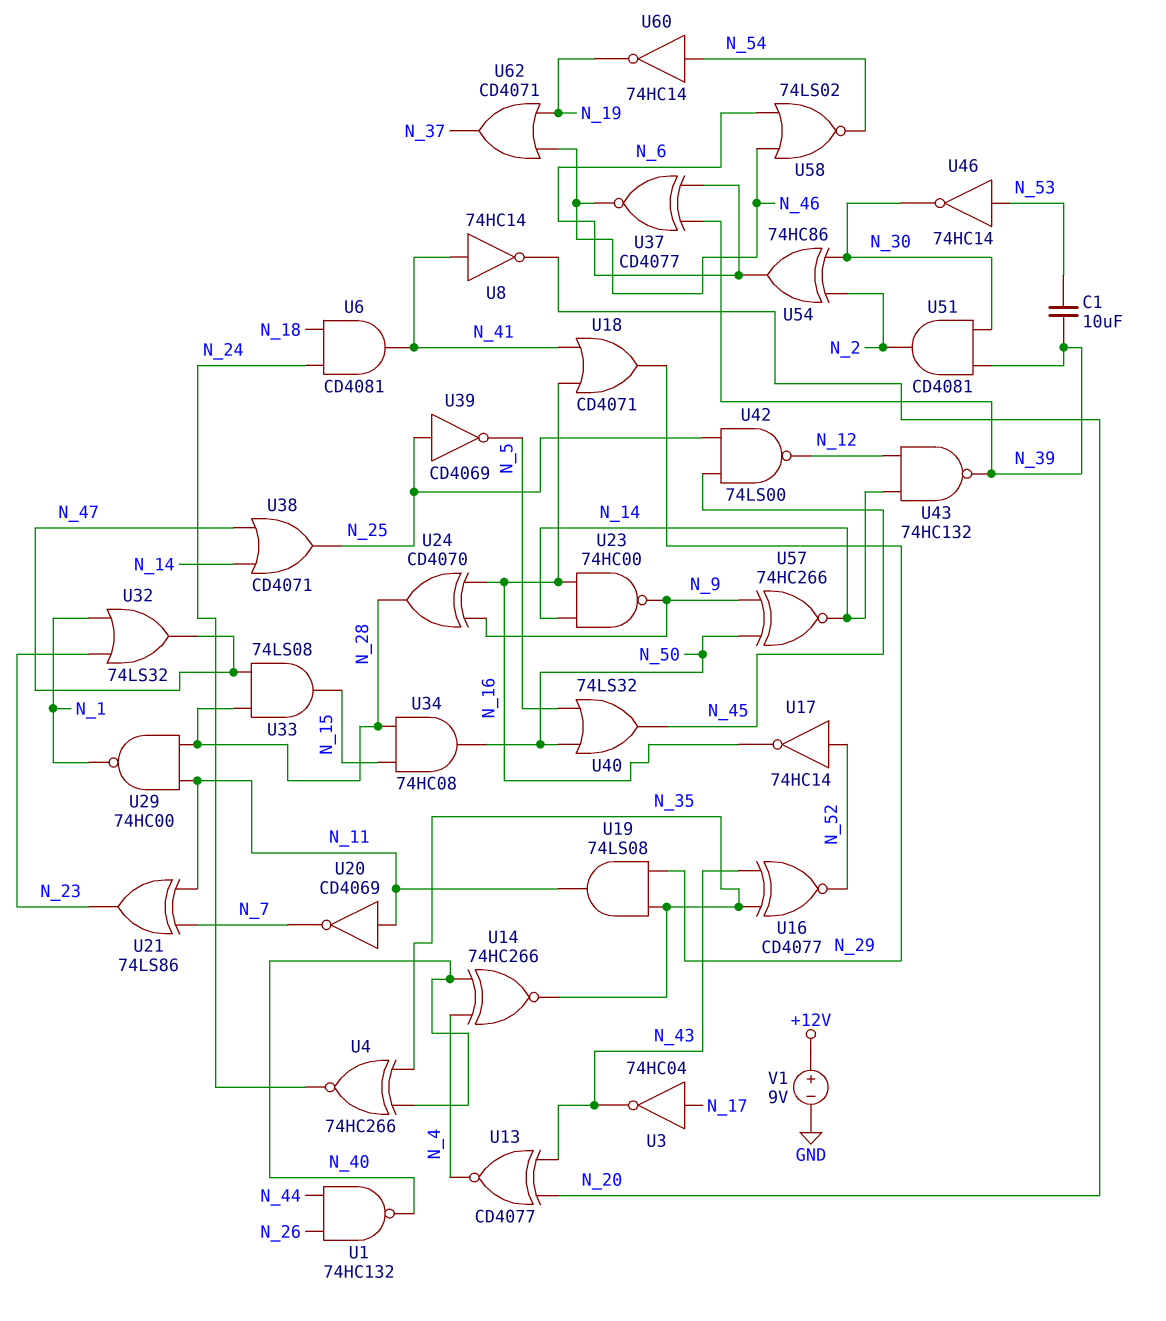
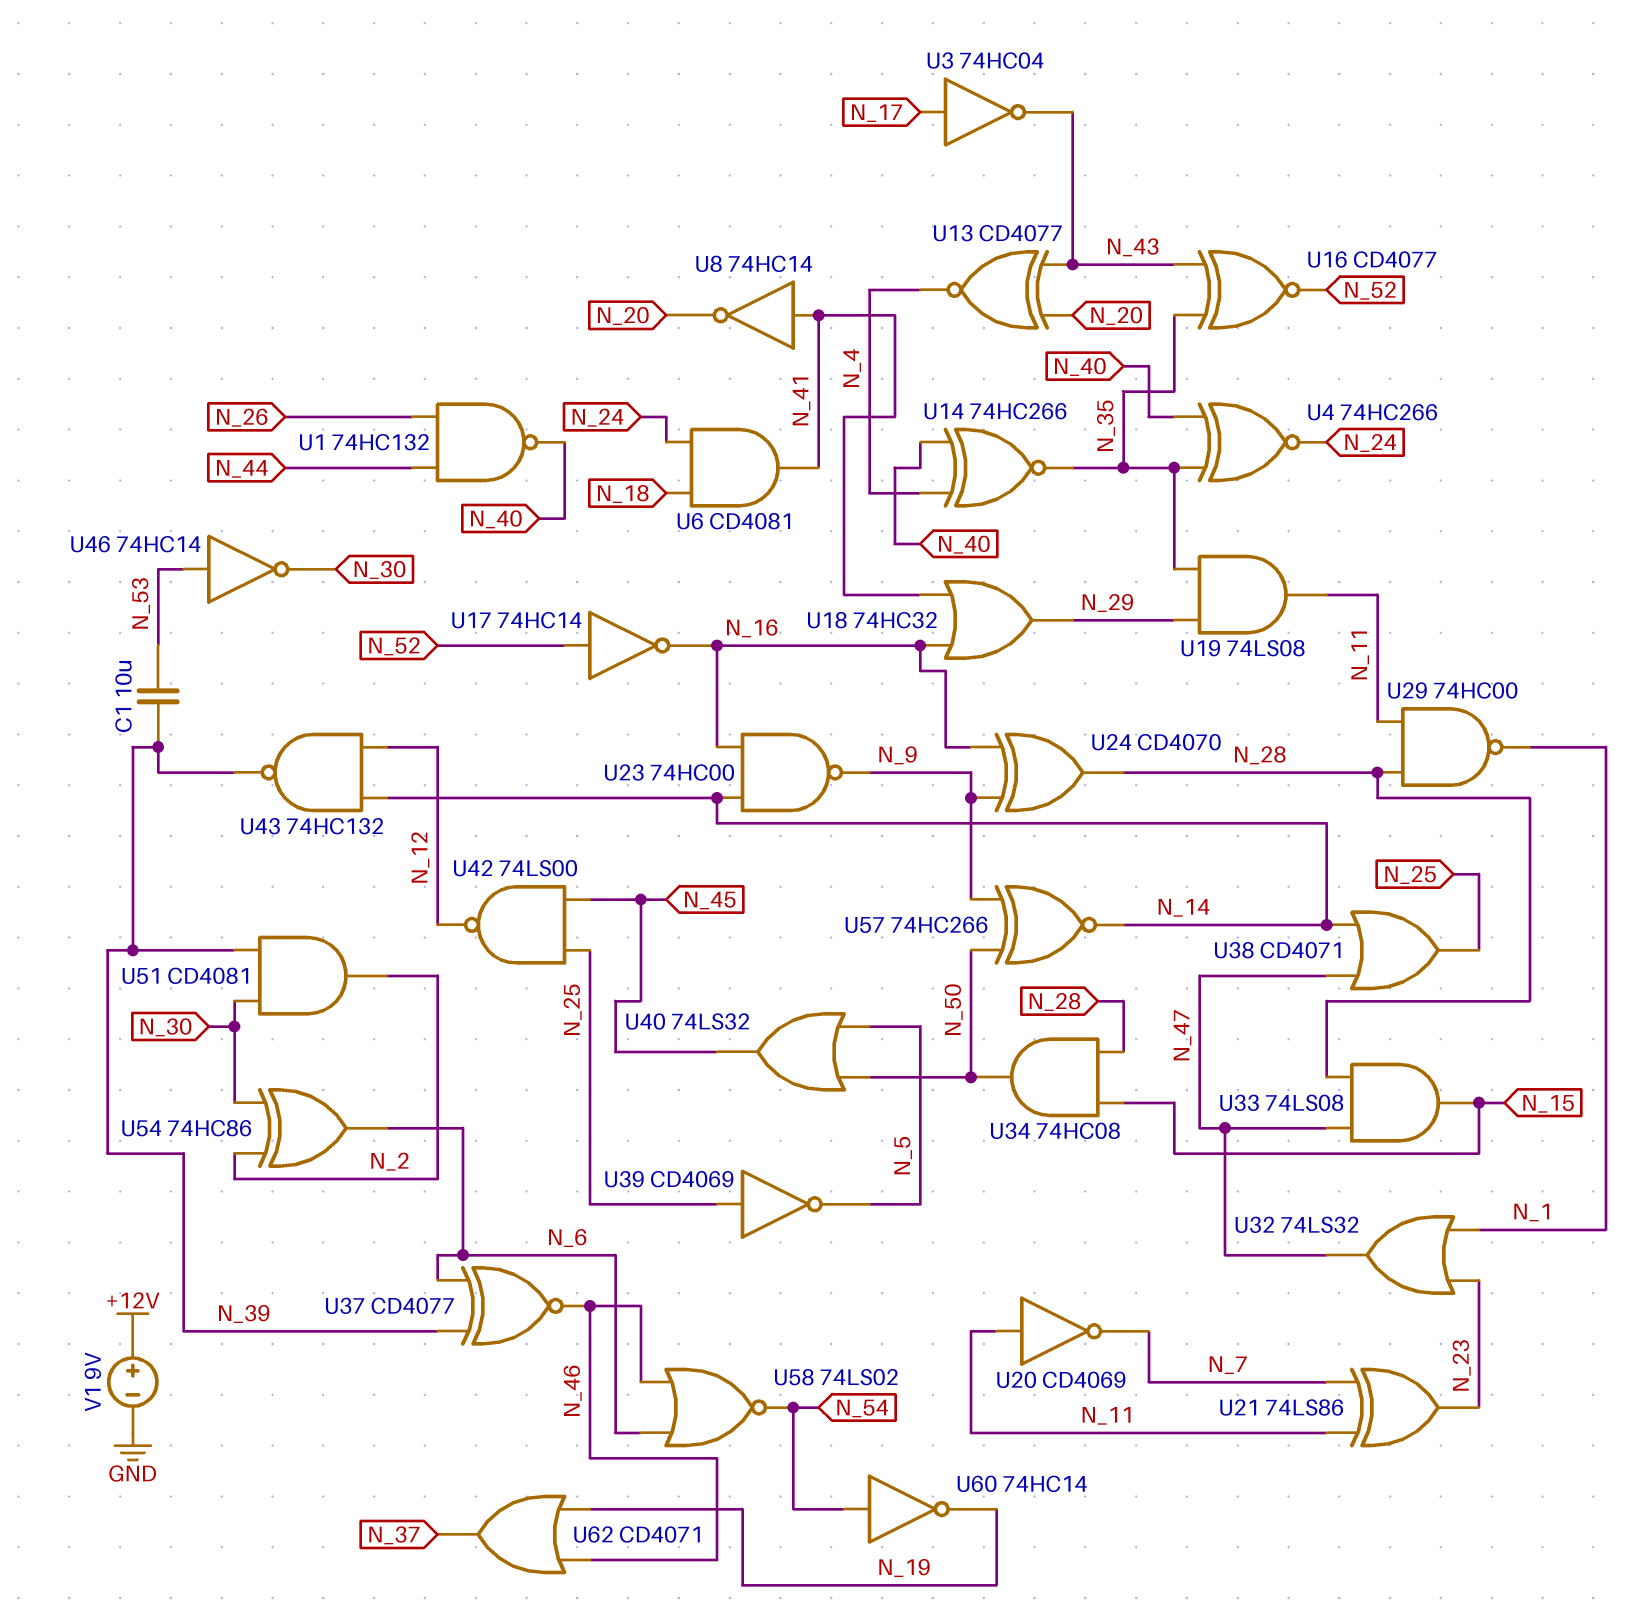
U18: OR CD4071 (in N_16, in N_41, out N_29) -> OR 74HC32 (in N_16, in N_41, out N_29)

